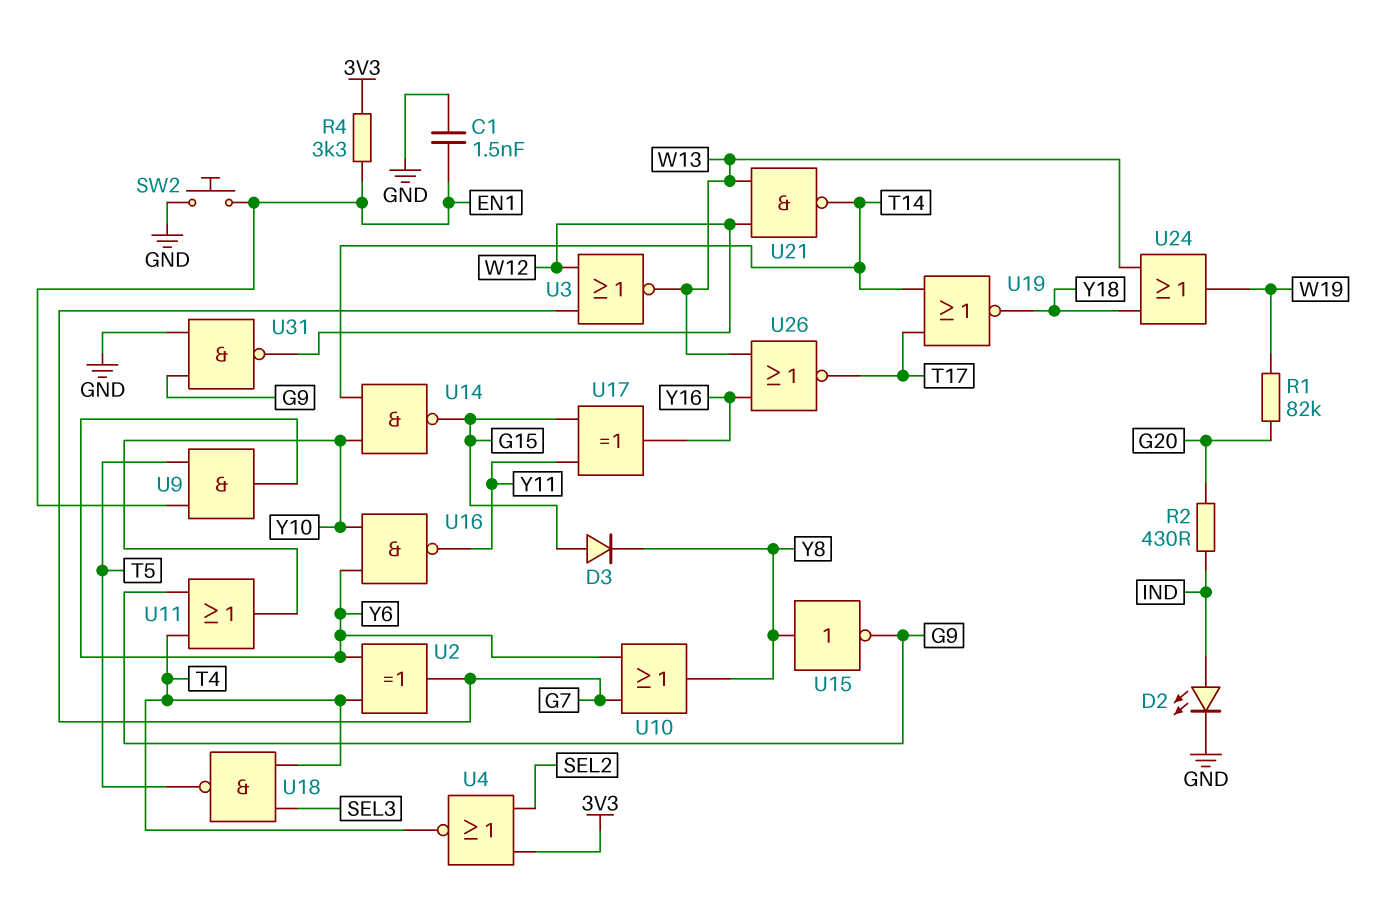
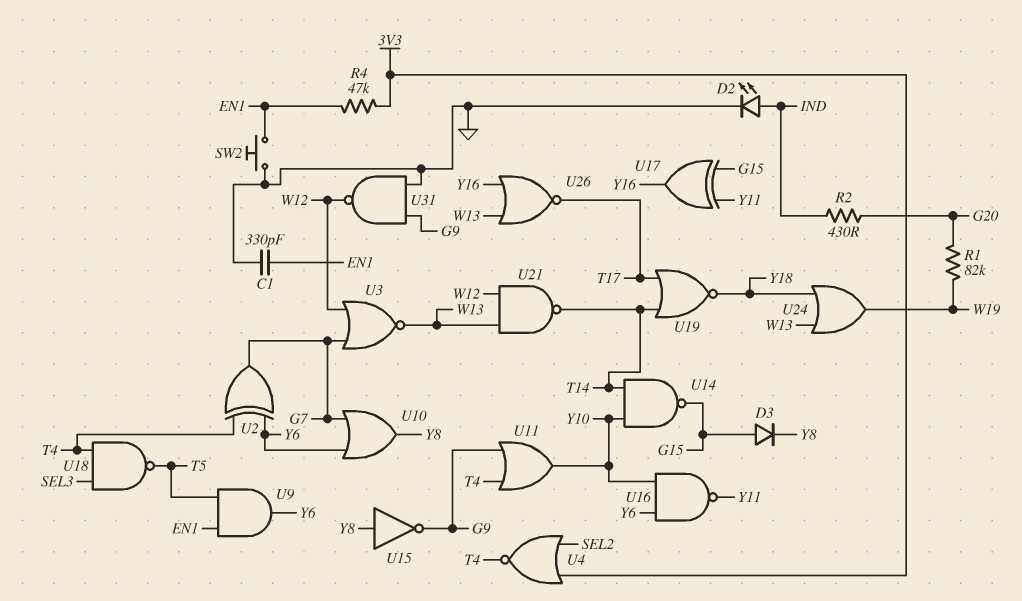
C1: 1.5nF (EN1, GND) -> 330pF (EN1, GND)
R4: 3.3k (3V3, EN1) -> 47k (3V3, EN1)

